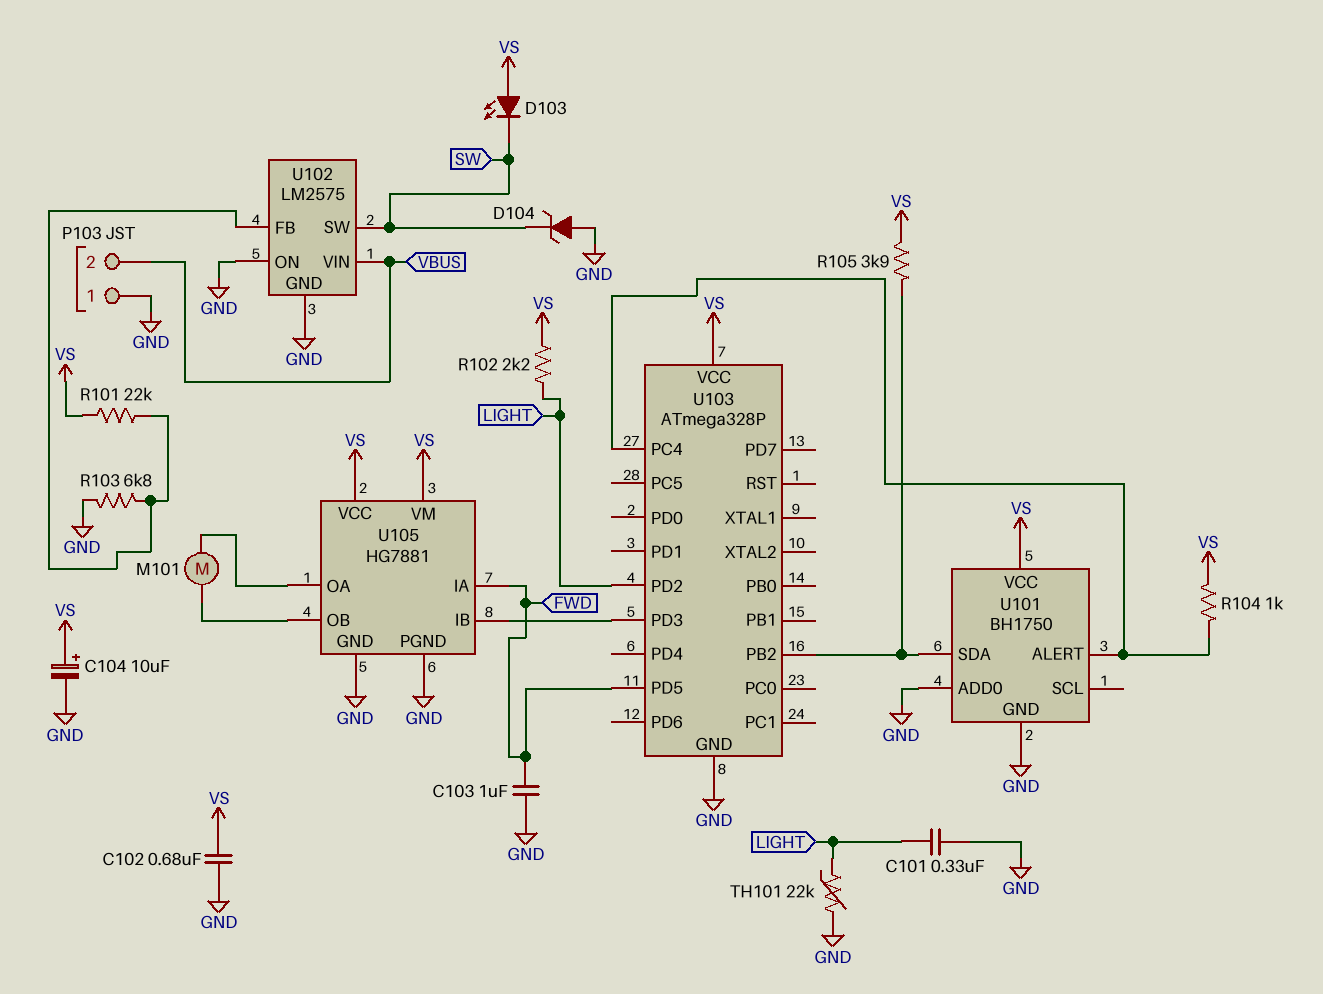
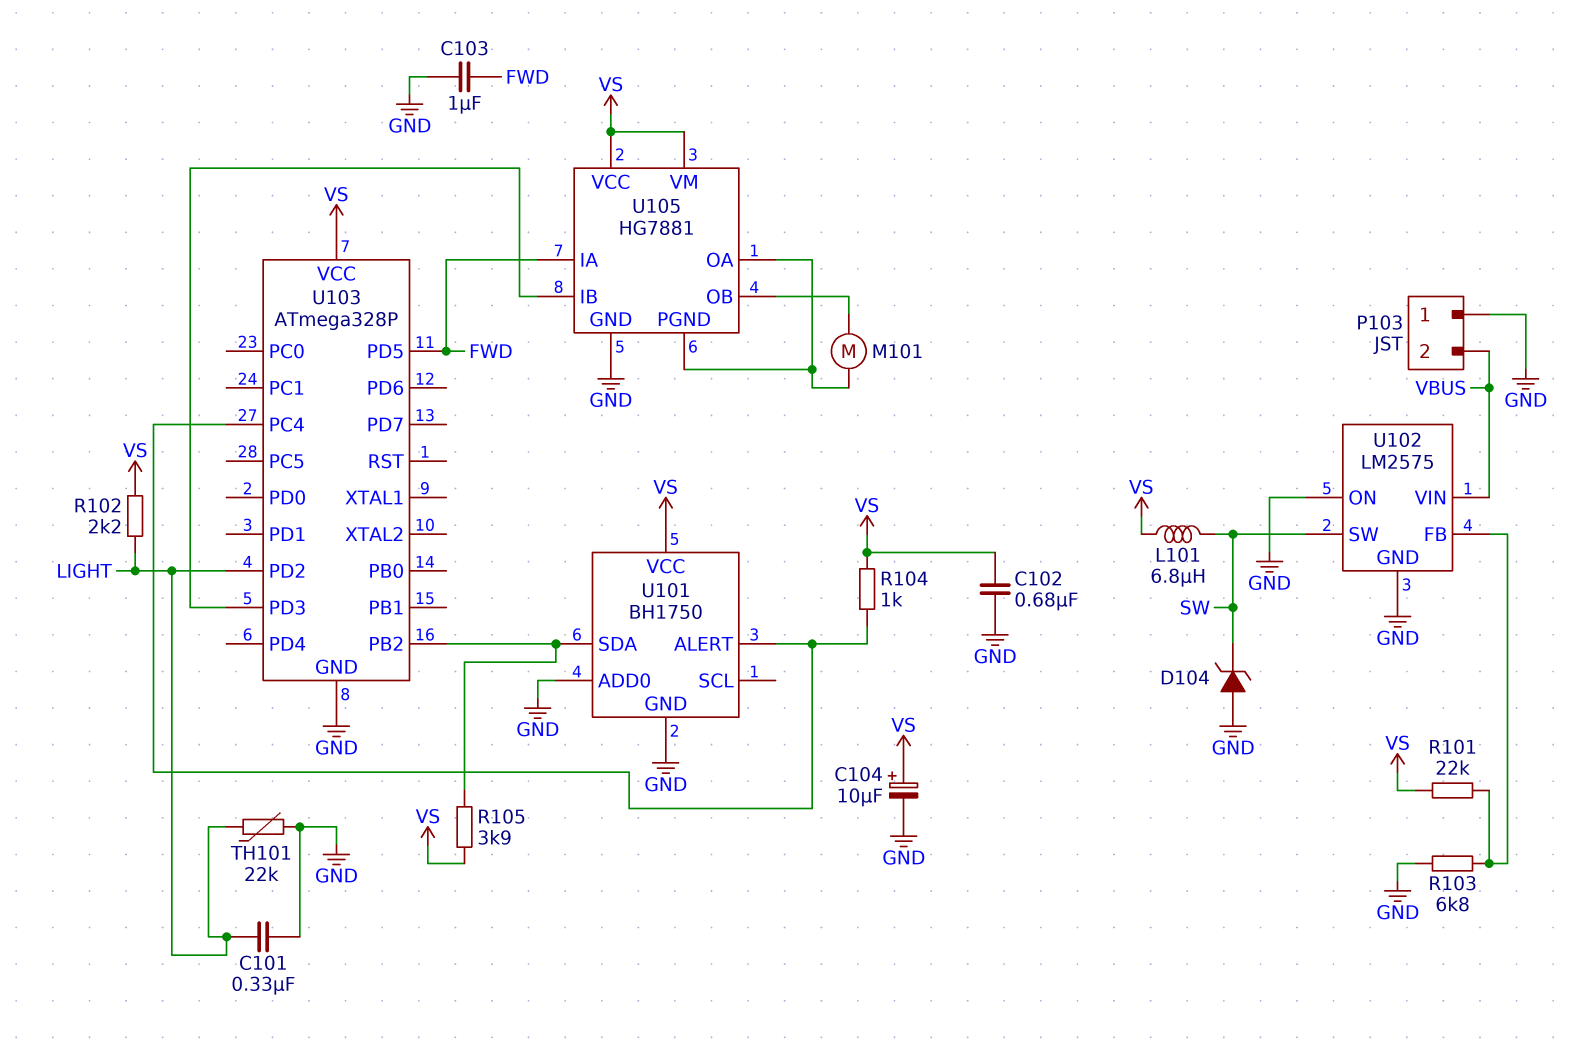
D103: LED (A VS, K SW) -> none
L101: none -> 6.8uH (SW, VS)
U105 pin PGND: GND -> U105/OA

